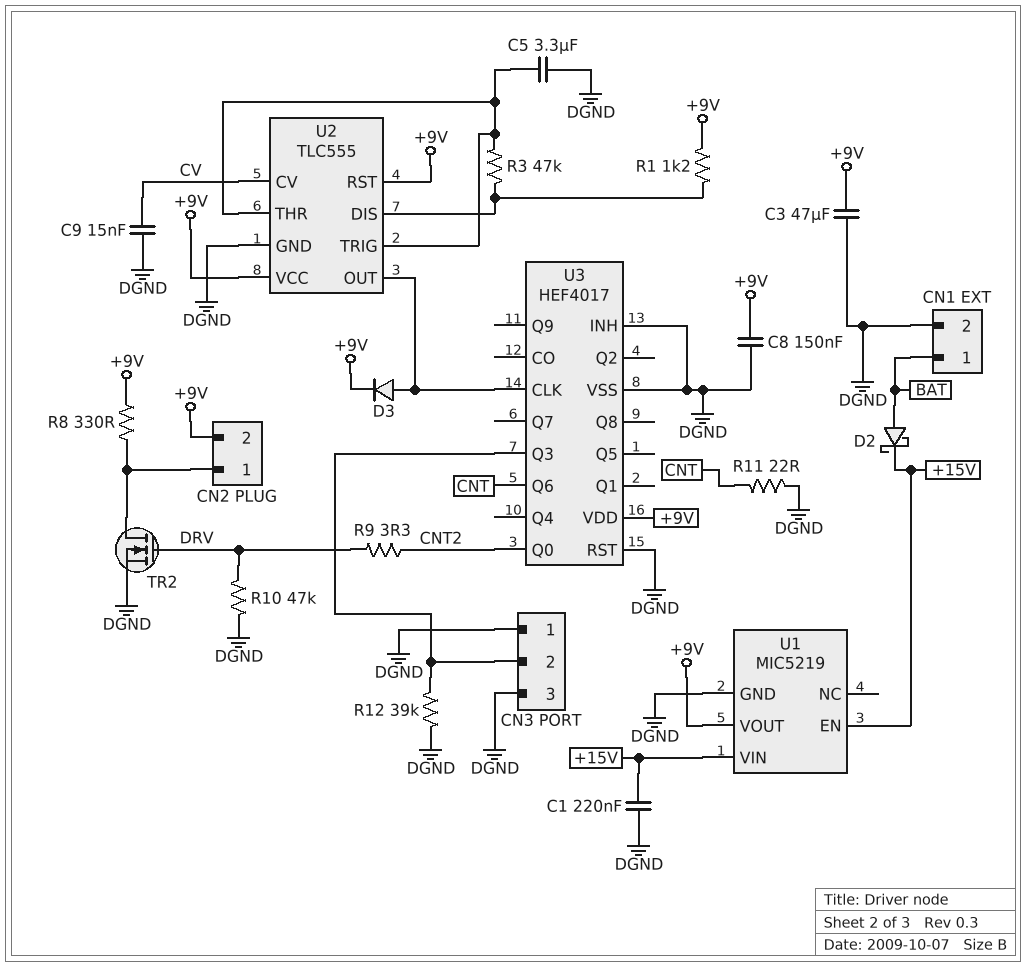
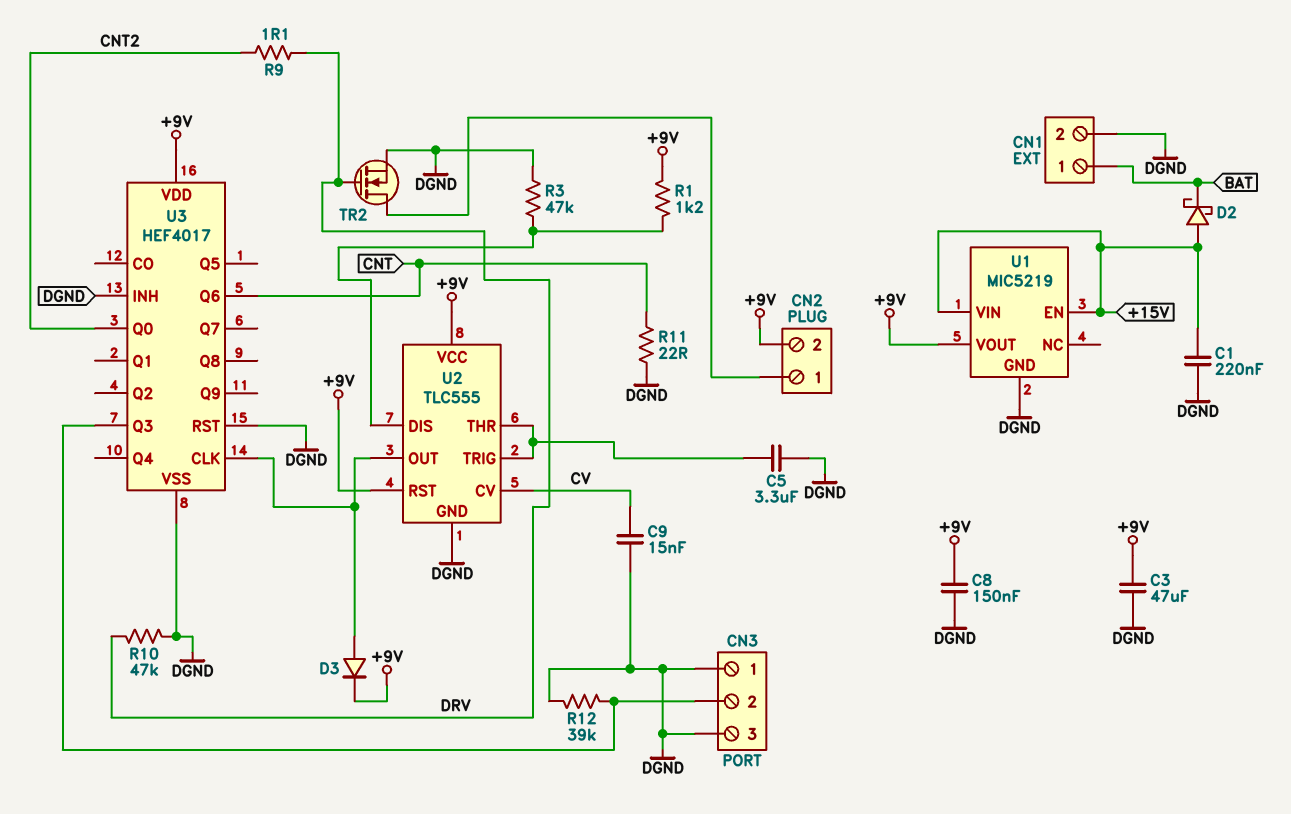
D2: schottky (A BAT, K +15V) -> schottky (A +15V, K BAT)
R3: 47k (U2/DIS, U2/THR) -> 47k (DGND, U2/DIS)
R8: 330 (+9V, CN2/1) -> none
R9: 3.3 (CNT2, DRV) -> 1.1 (CNT2, DRV)

